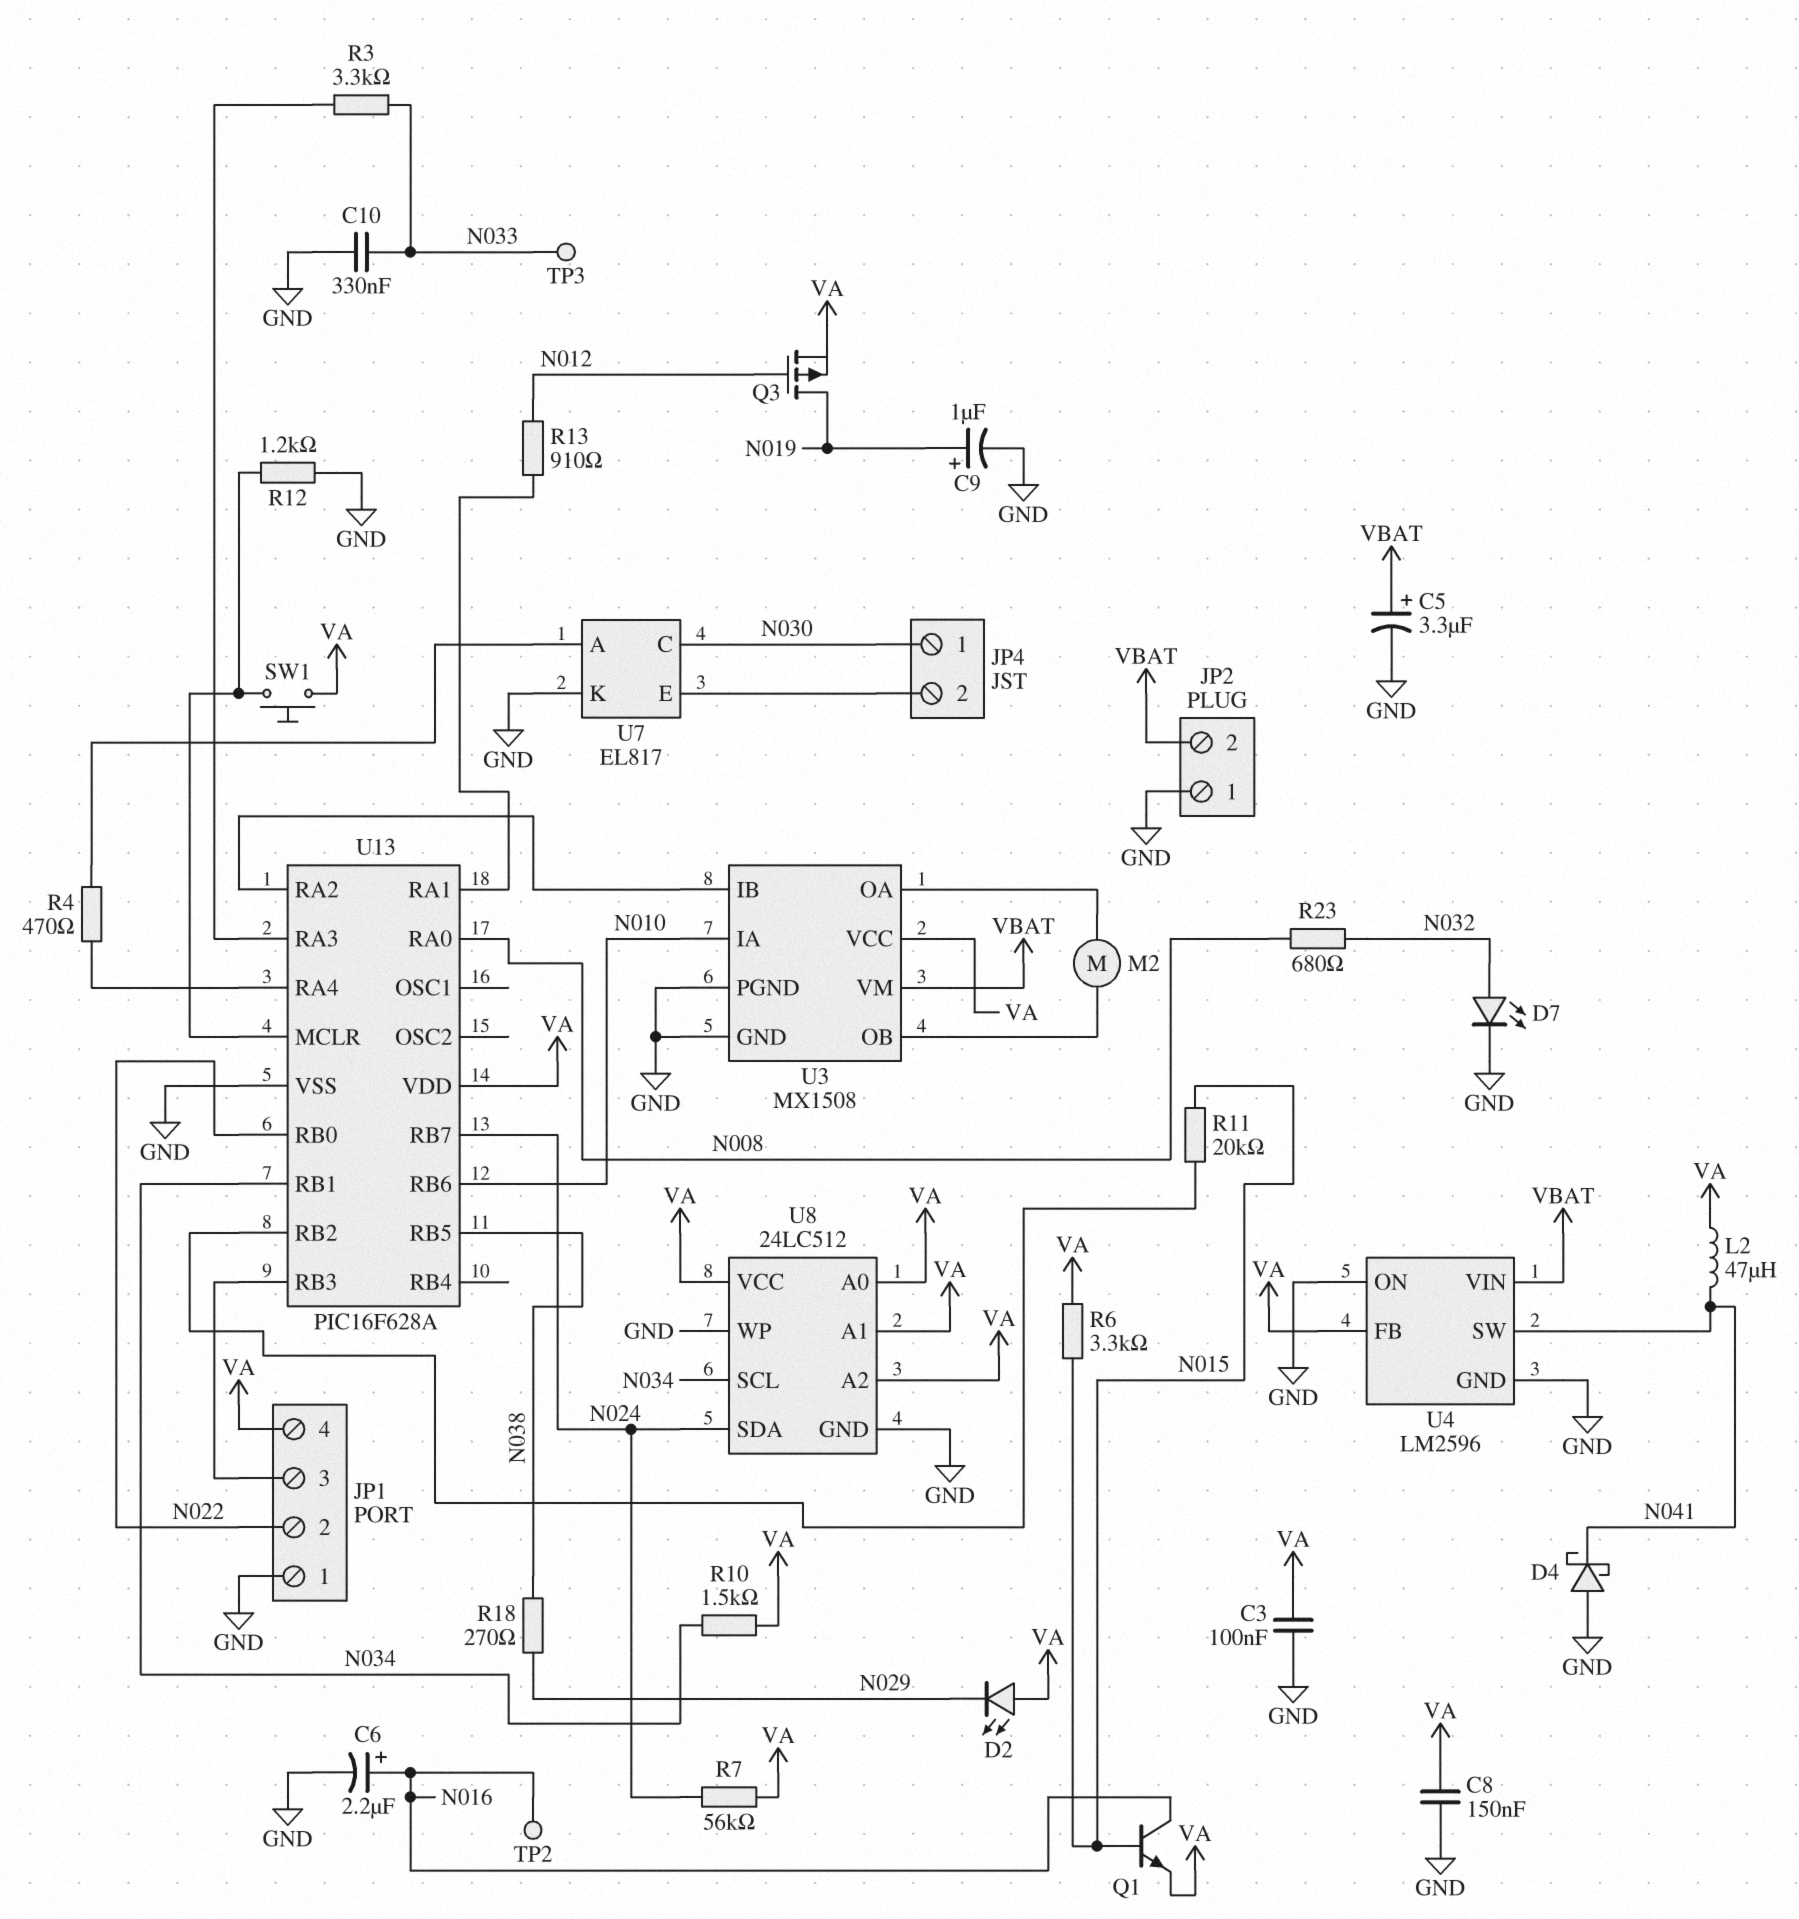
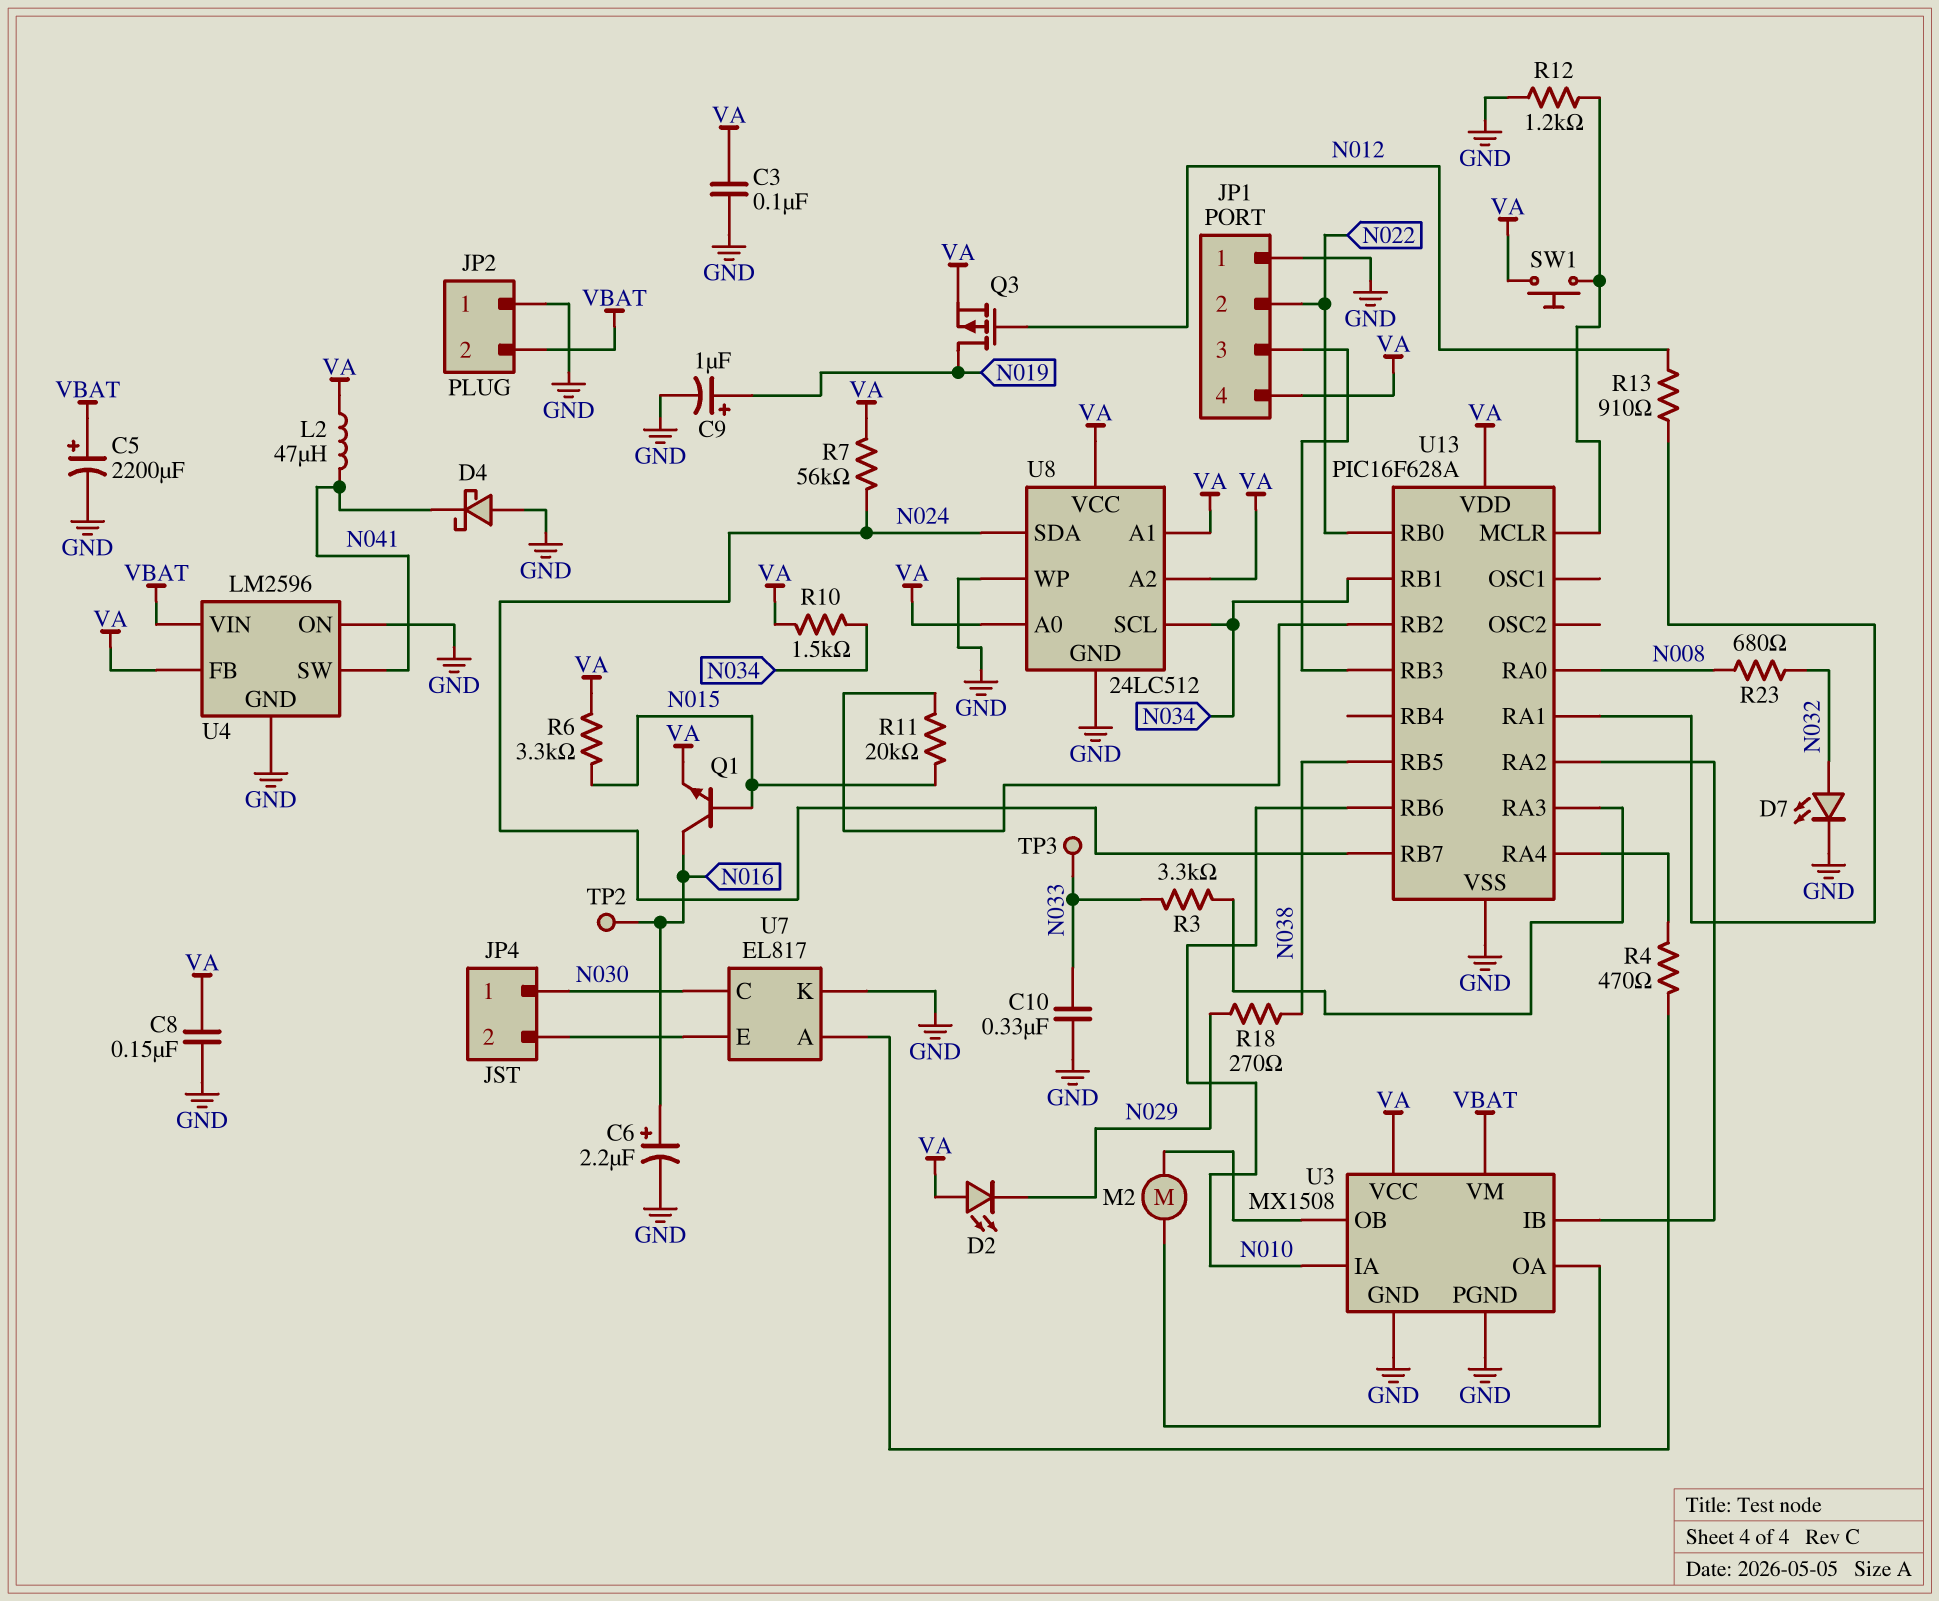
C5: 3.3uF (plus VBAT, minus GND) -> 2200uF (plus VBAT, minus GND)

